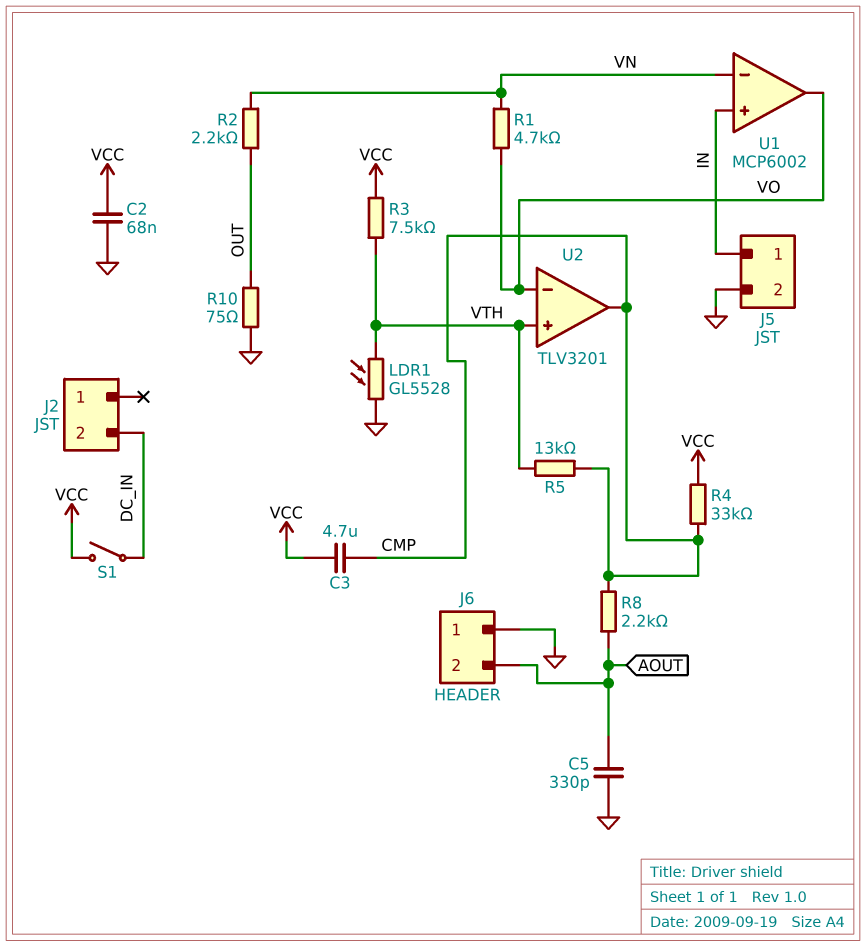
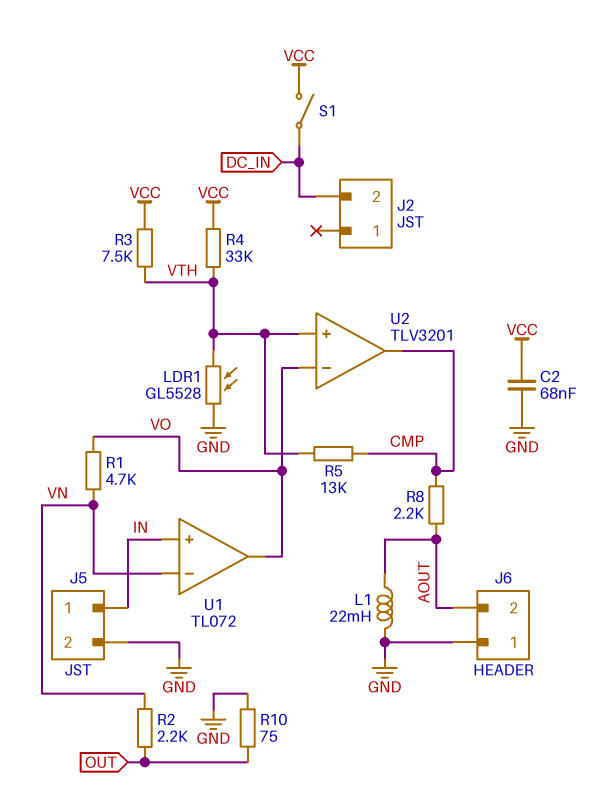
C3: 4.7uF (CMP, VCC) -> none
C5: 330pF (AOUT, GND) -> none
L1: none -> 22mH (AOUT, GND)
R4: 33k (CMP, VCC) -> 33k (VCC, VTH)
U1: MCP6002 -> TL072

